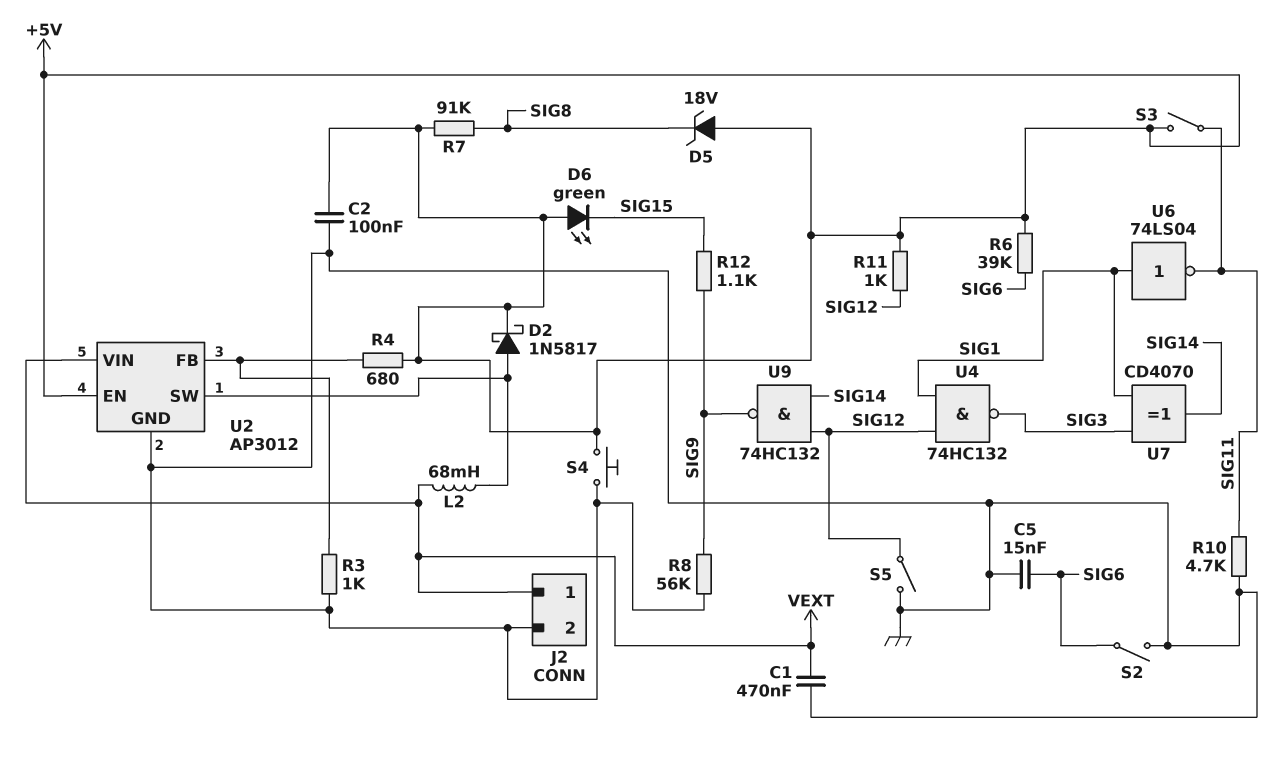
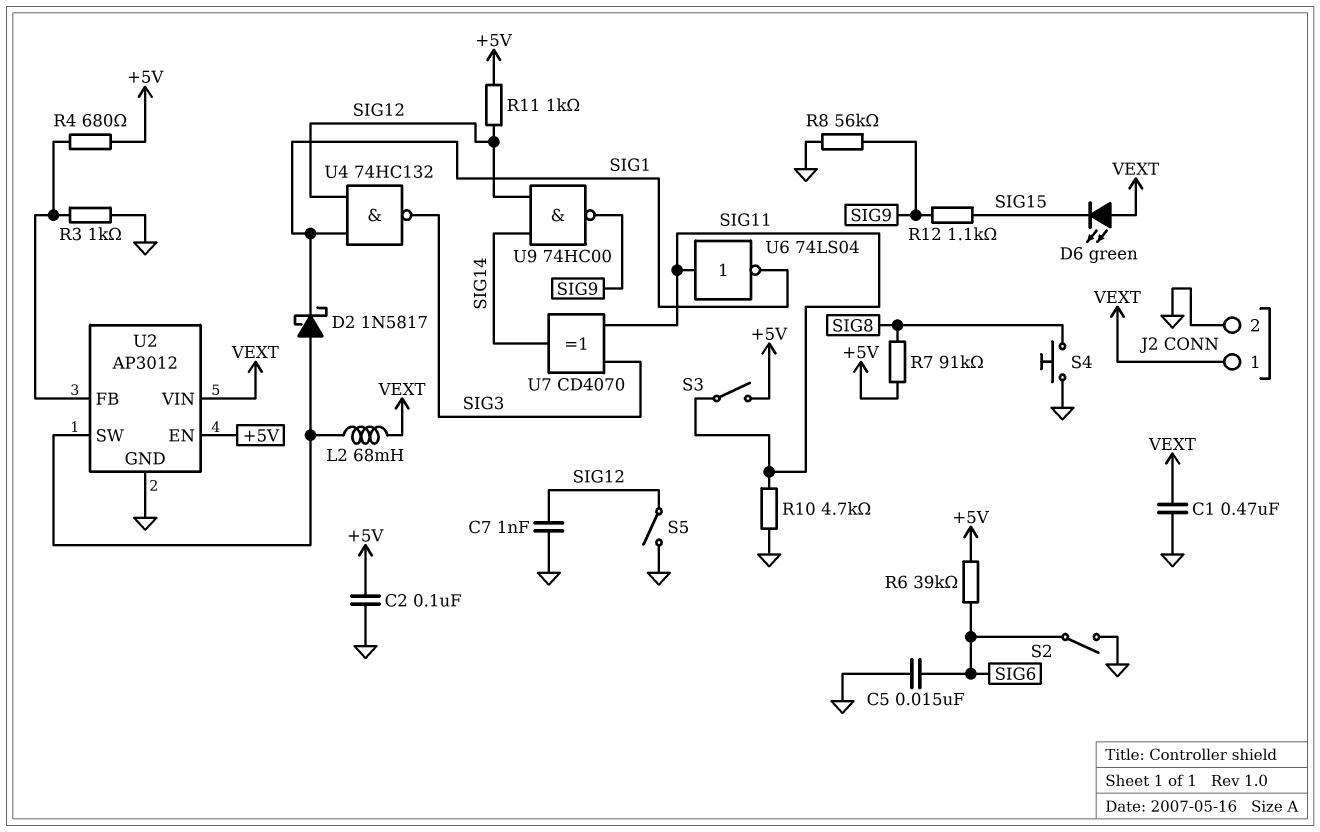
C7: none -> 1nF (GND, SIG12)
D2: schottky 1N5817 (A U2/SW, K +5V) -> schottky 1N5817 (A U2/SW, K SIG1)
D5: zener 18V (A +5V, K SIG8) -> none
D6: LED green (A +5V, K SIG15) -> LED green (A VEXT, K SIG15)
S4: button (+5V, GND) -> button (GND, SIG8)
U6: NOT 74LS04 (in SIG1, out SIG11) -> NOT 74LS04 (in SIG11, out SIG1)
U7: XOR CD4070 (in SIG1, in SIG3, out SIG14) -> XOR CD4070 (in SIG3, in SIG11, out SIG14)
U9: NAND 74HC132 (in SIG12, in SIG14, out SIG9) -> NAND 74HC00 (in SIG12, in SIG14, out SIG9)

